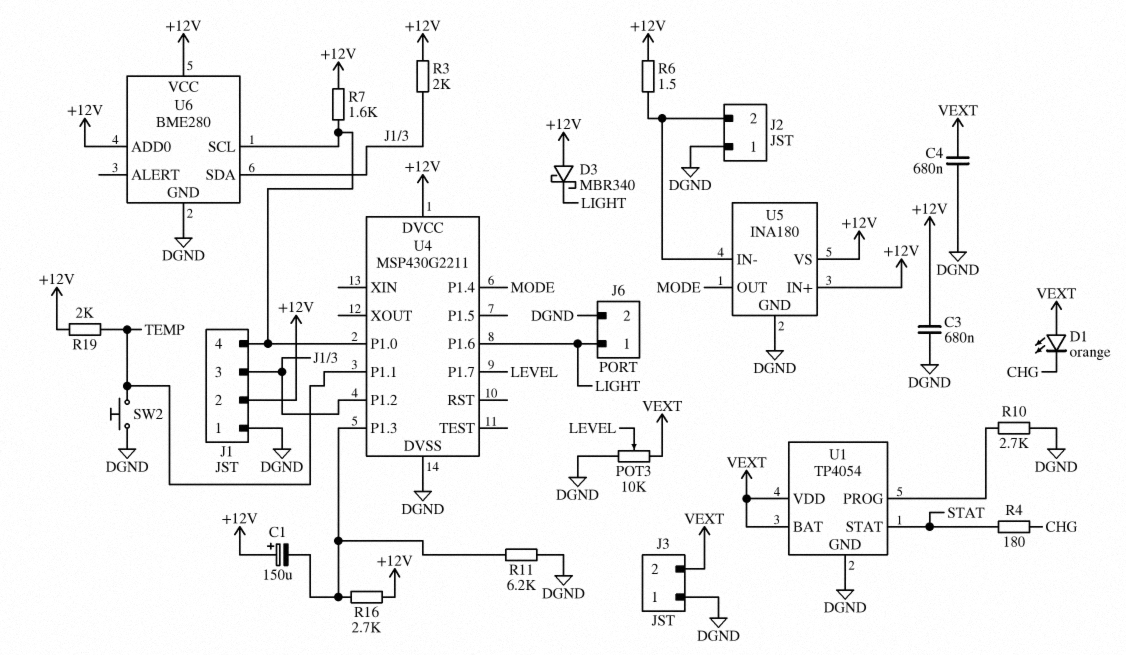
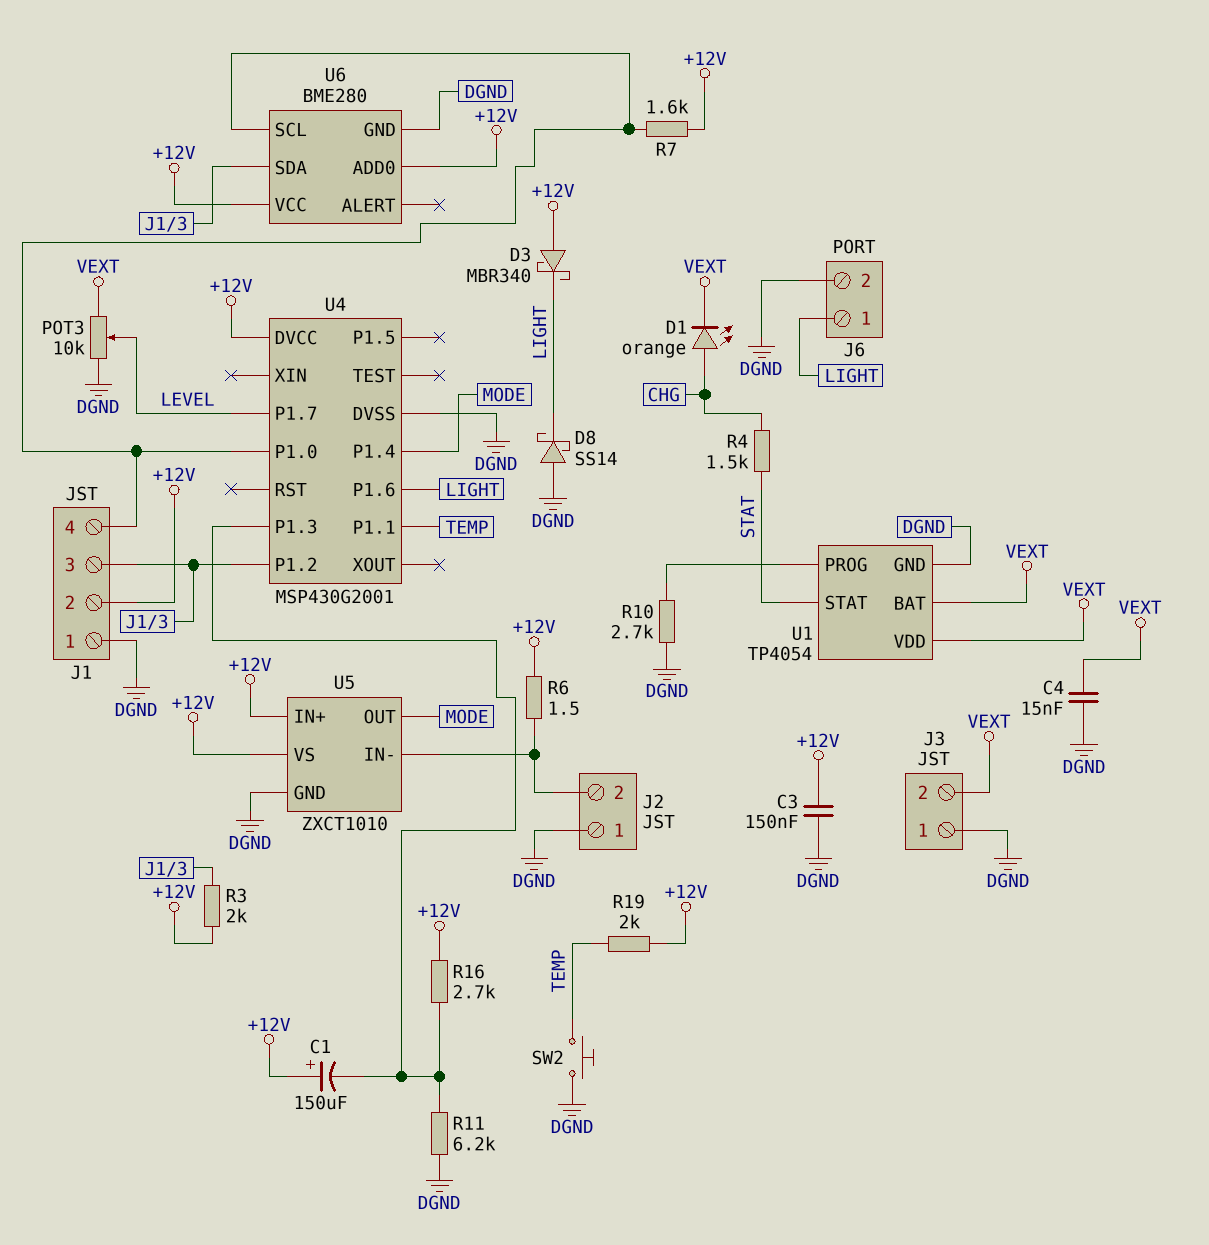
C3: 680nF (+12V, DGND) -> 150nF (+12V, DGND)
C4: 680nF (DGND, VEXT) -> 15nF (DGND, VEXT)
D1: LED orange (A VEXT, K CHG) -> LED orange (A CHG, K VEXT)
D8: none -> schottky SS14 (A DGND, K LIGHT)
R4: 180 (CHG, STAT) -> 1.5k (CHG, STAT)
U4: MSP430G2211 -> MSP430G2001
U5: INA180 -> ZXCT1010

